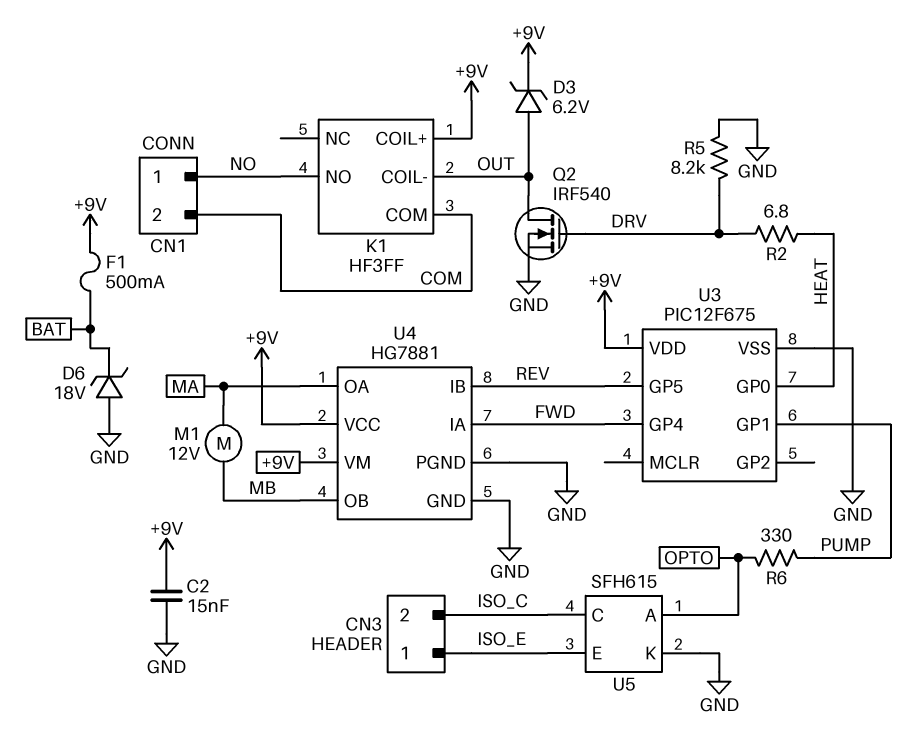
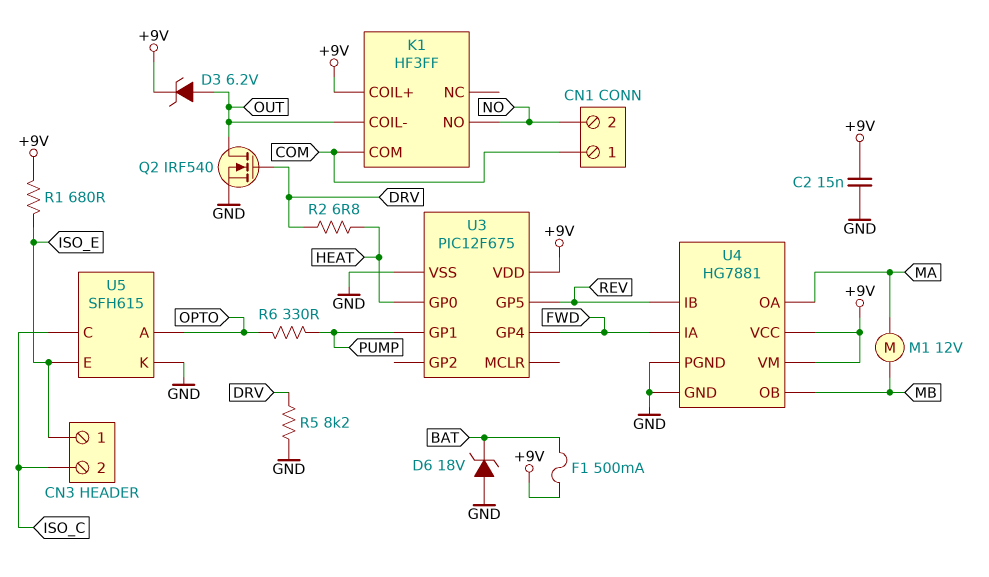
CN1 pin 1: NO -> COM
CN1 pin 2: COM -> NO
R1: none -> 680 (+9V, ISO_E)

